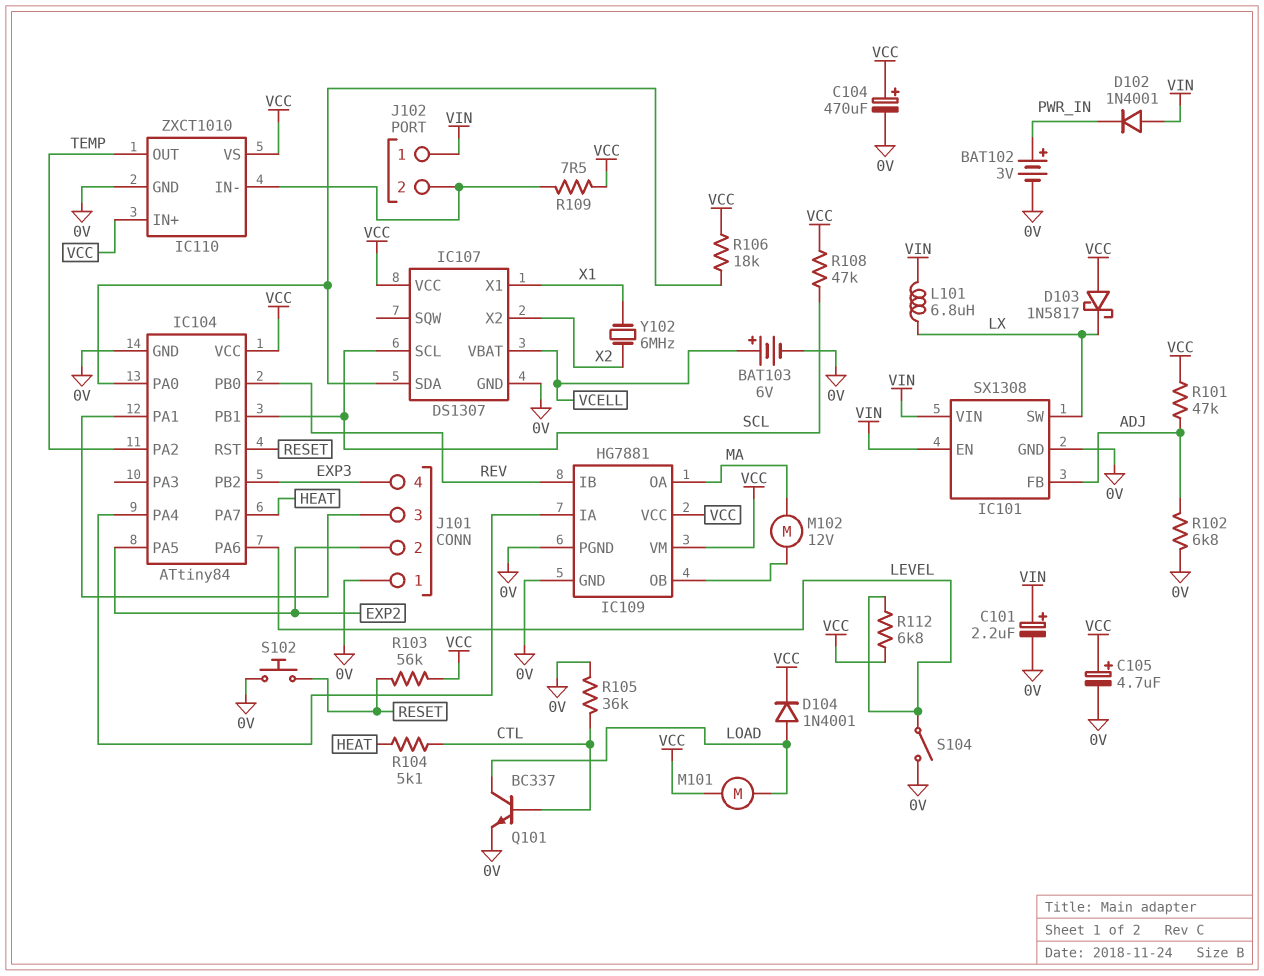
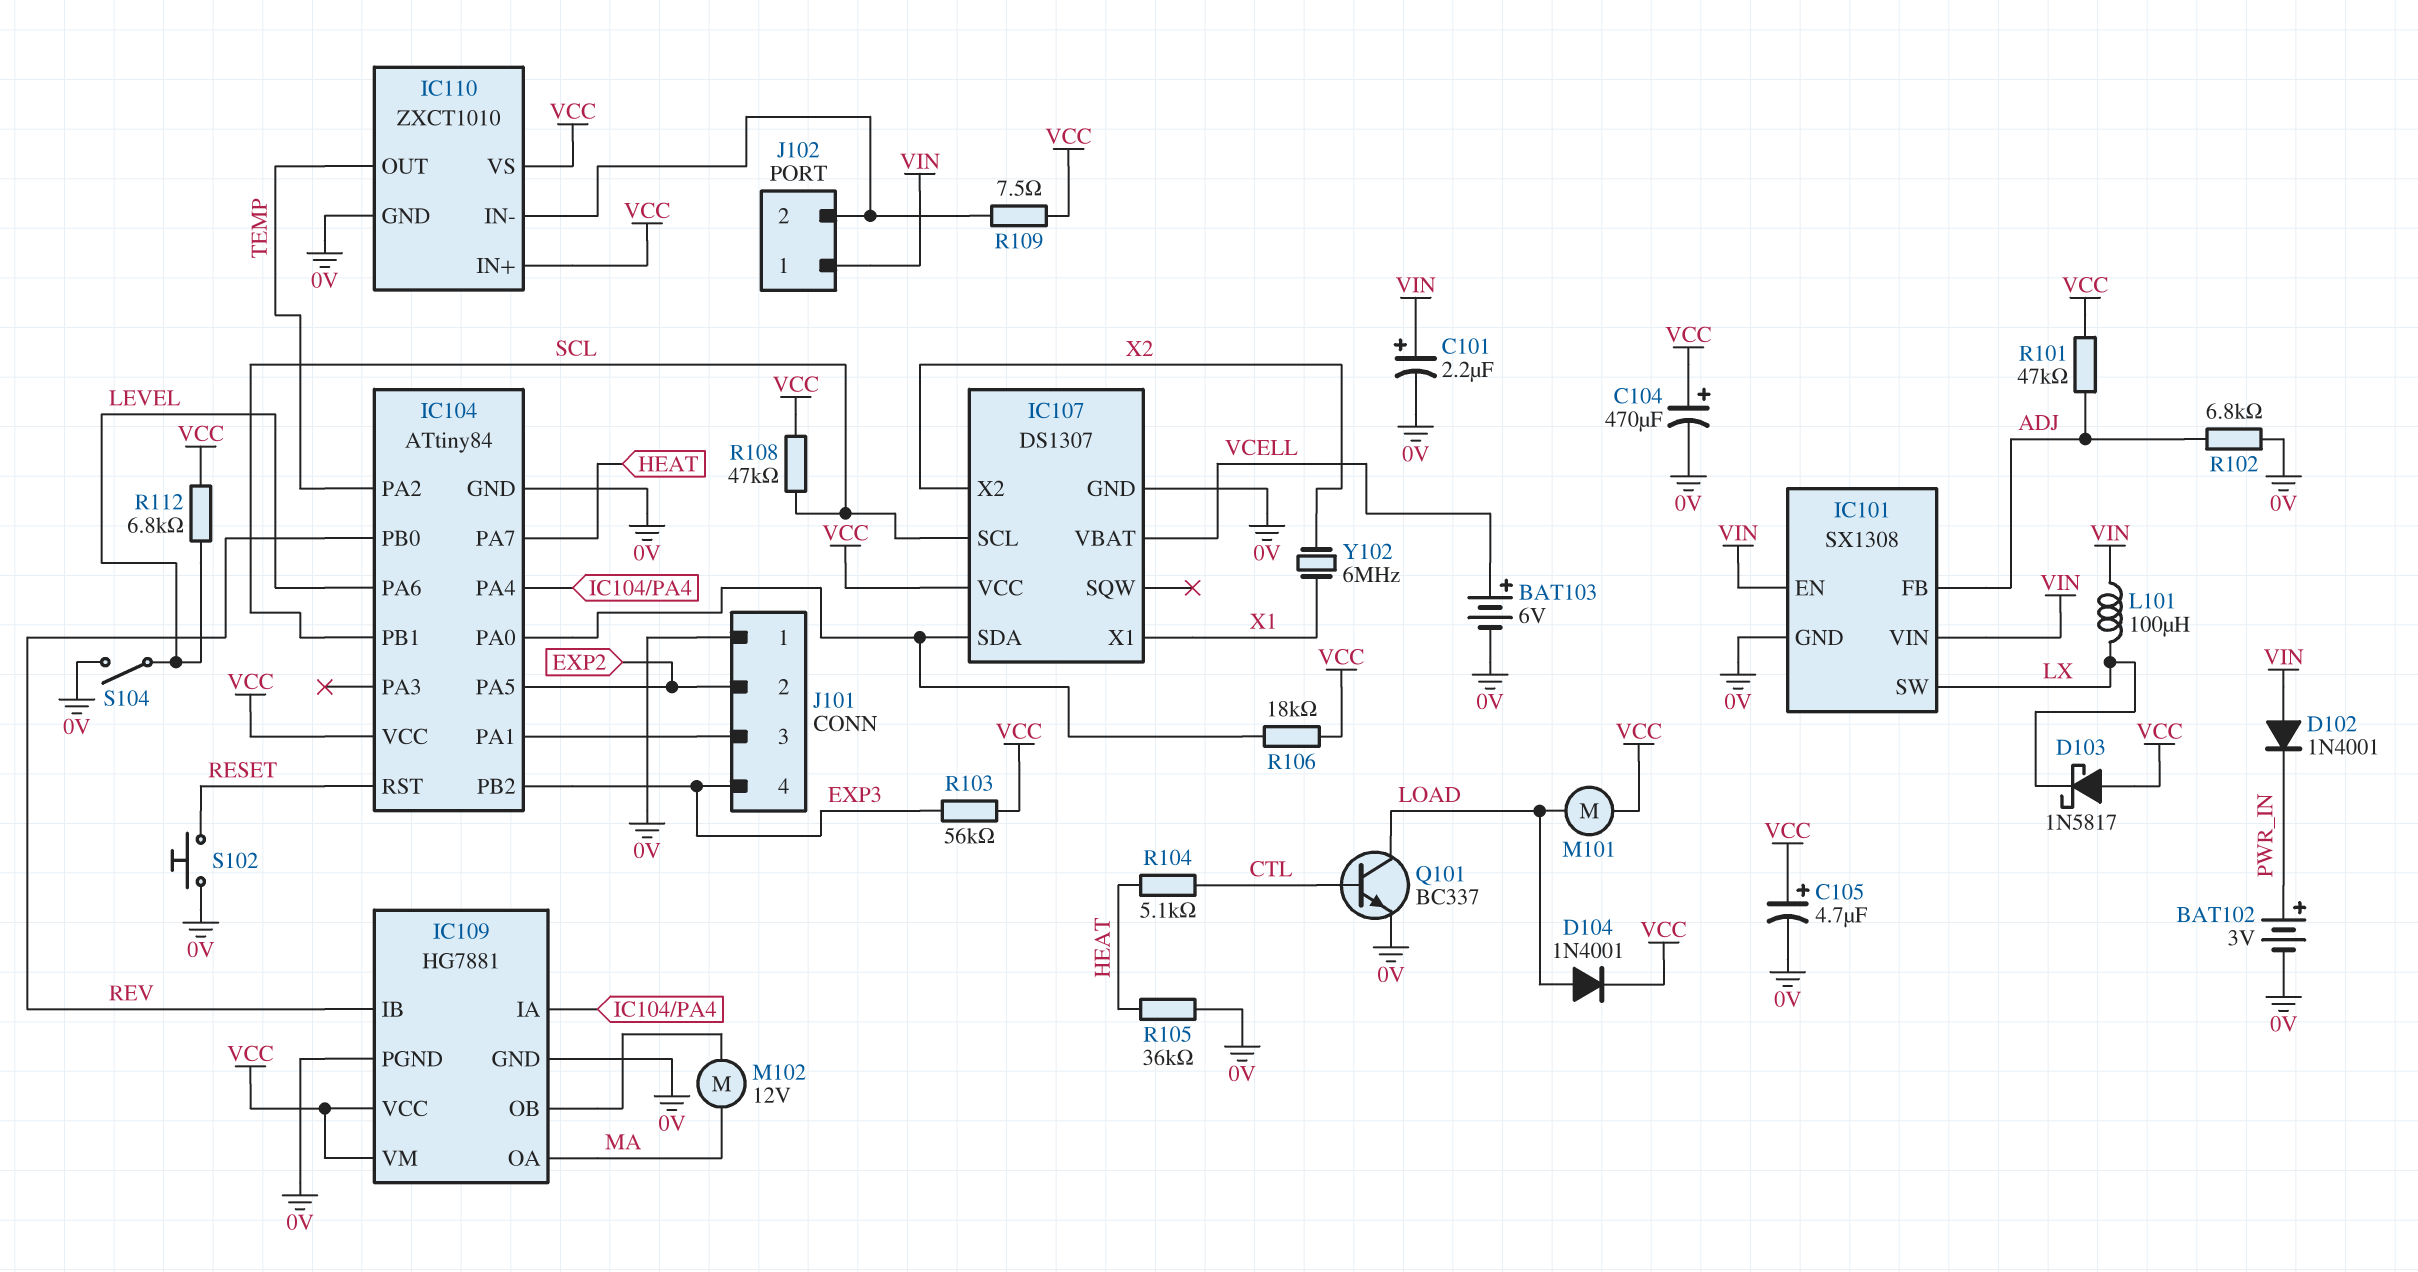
L101: 6.8uH (LX, VIN) -> 100uH (LX, VIN)
R103: 56k (RESET, VCC) -> 56k (EXP3, VCC)
R105: 36k (0V, CTL) -> 36k (0V, HEAT)

